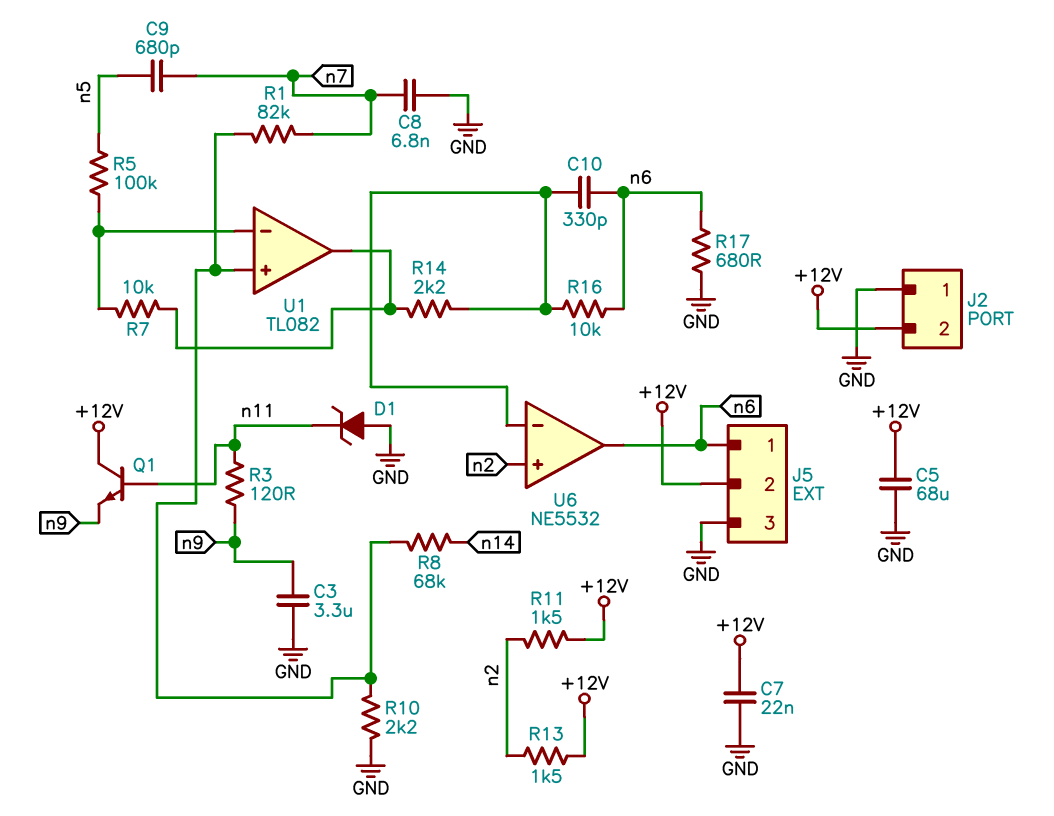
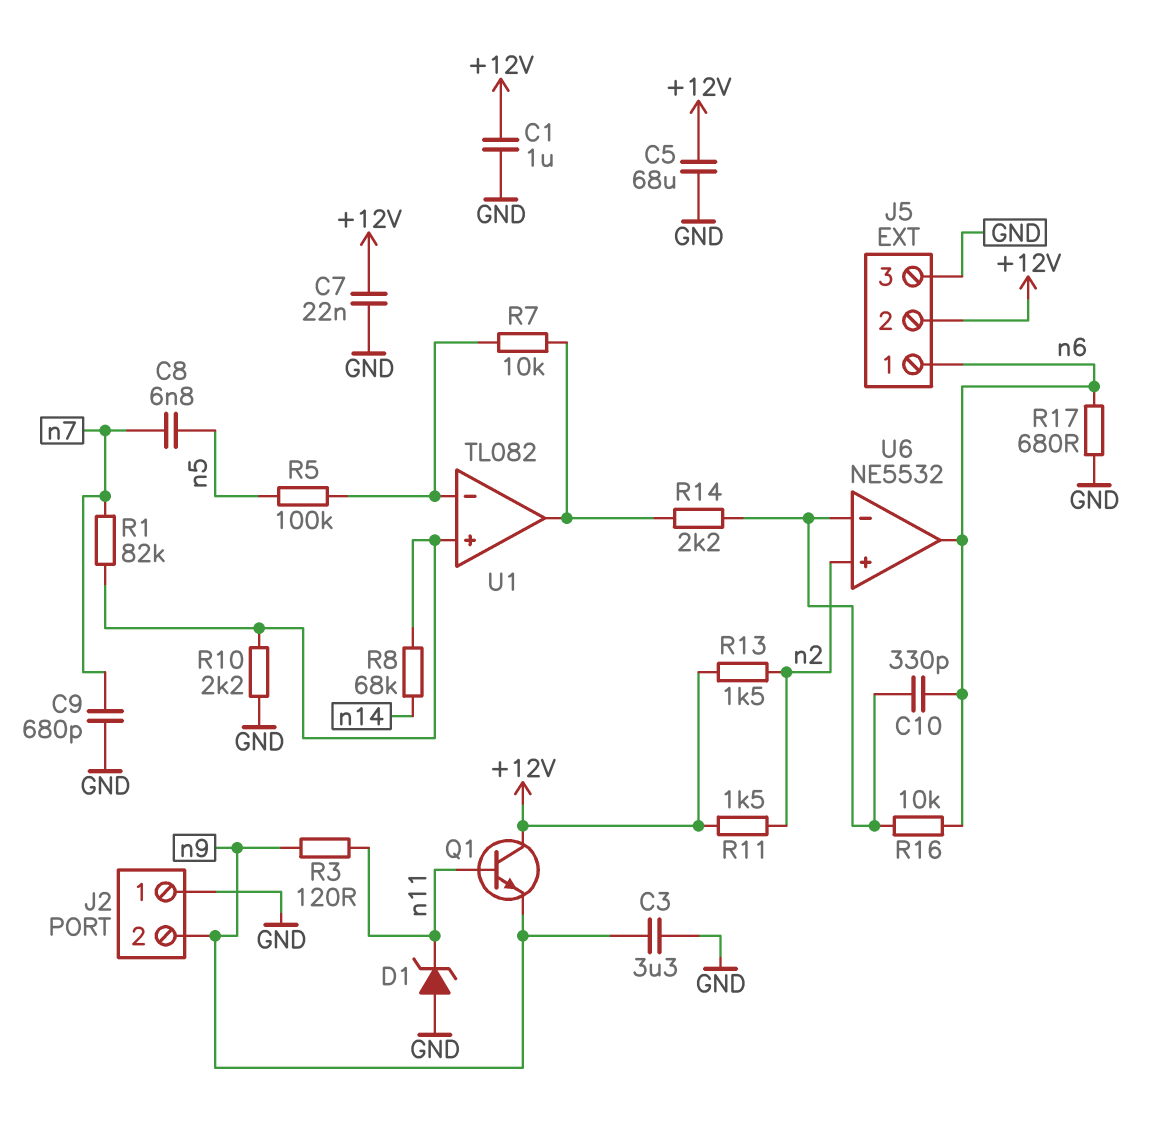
C1: none -> 1uF (+12V, GND)
C8: 6.8nF (GND, n7) -> 6.8nF (n5, n7)
C9: 680pF (n5, n7) -> 680pF (GND, n7)
J2 pin 2: +12V -> n9

